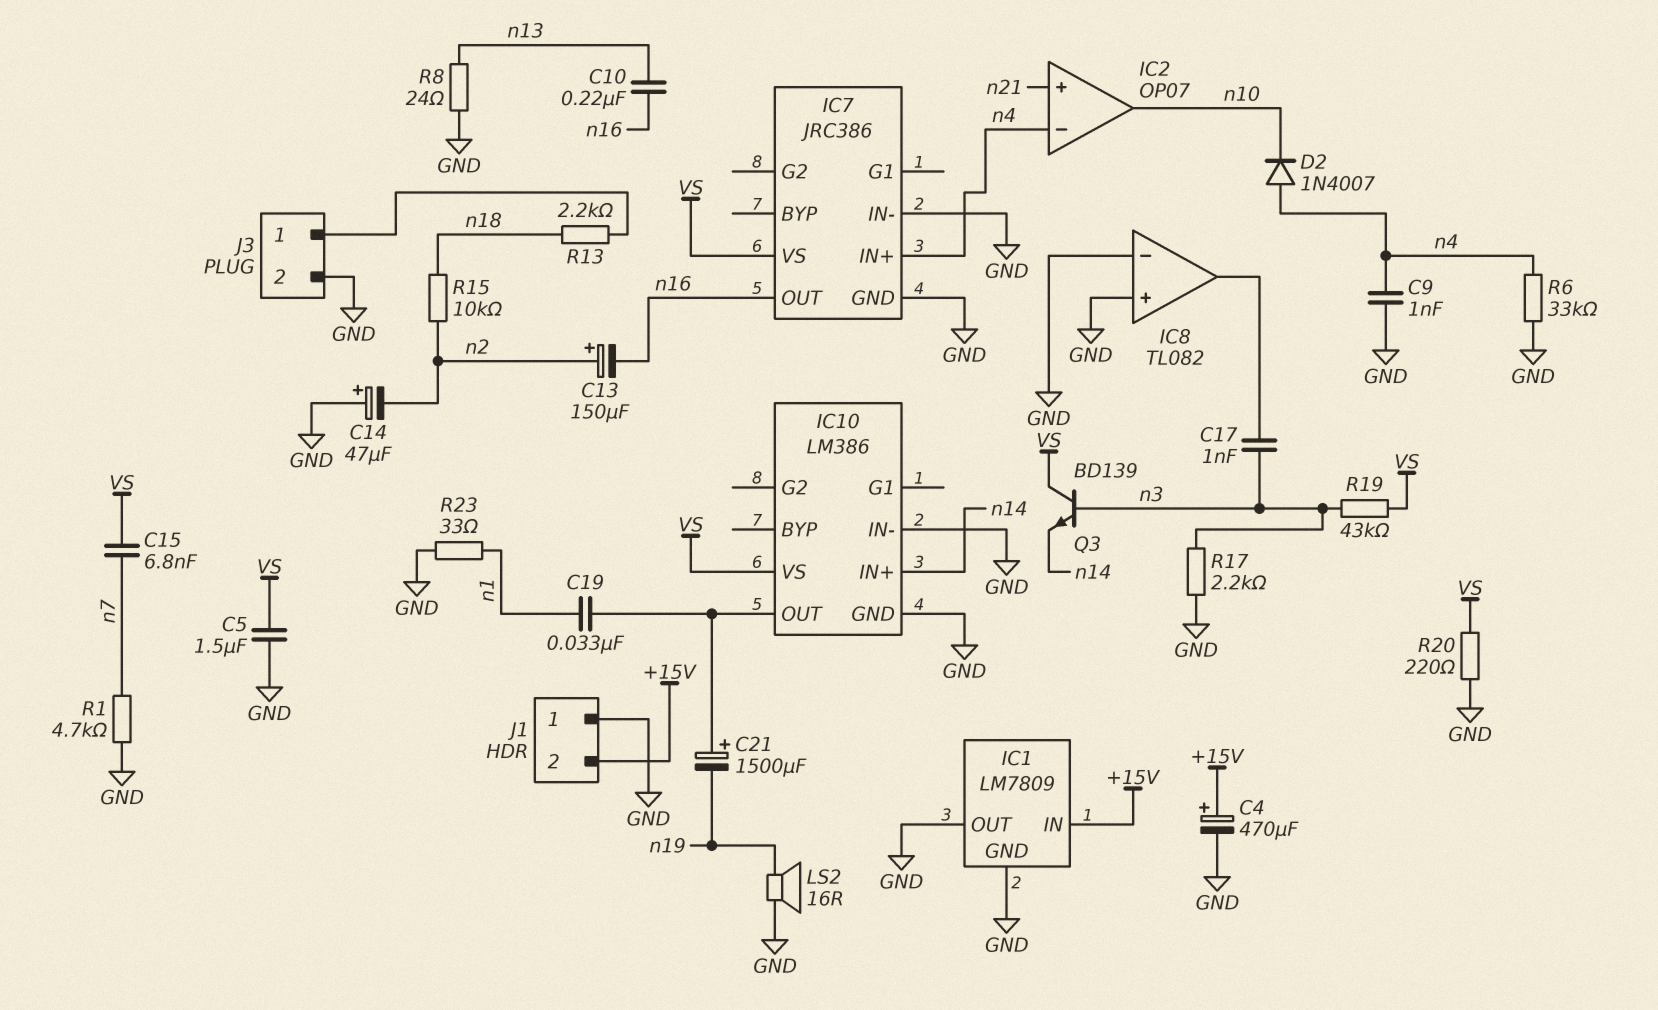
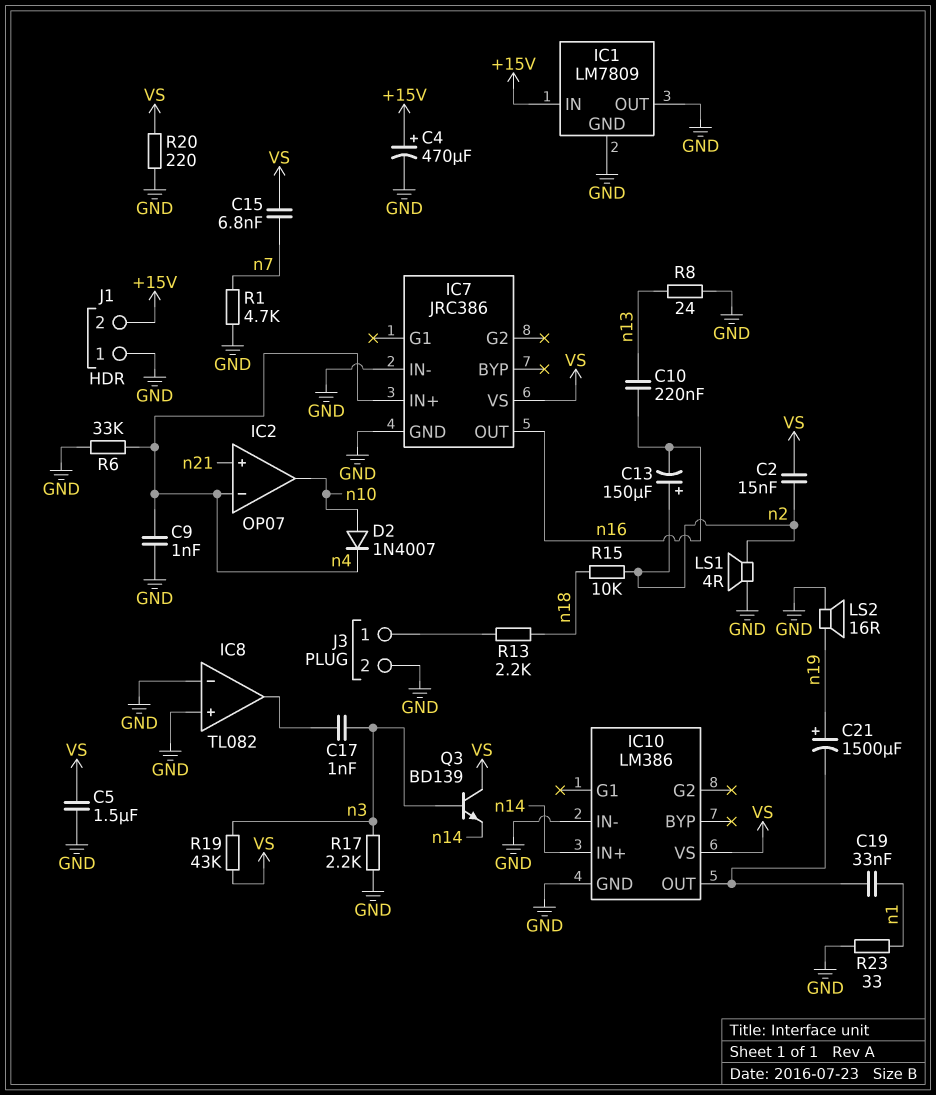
C2: none -> 15nF (VS, n2)
C14: 47uF (plus GND, minus n2) -> none
C21: 1500uF (plus IC10/OUT, minus n19) -> 1500uF (plus n19, minus IC10/OUT)
D2: diode 1N4007 (A n4, K n10) -> diode 1N4007 (A n10, K n4)
LS1: none -> speaker 4R (GND, n2)

